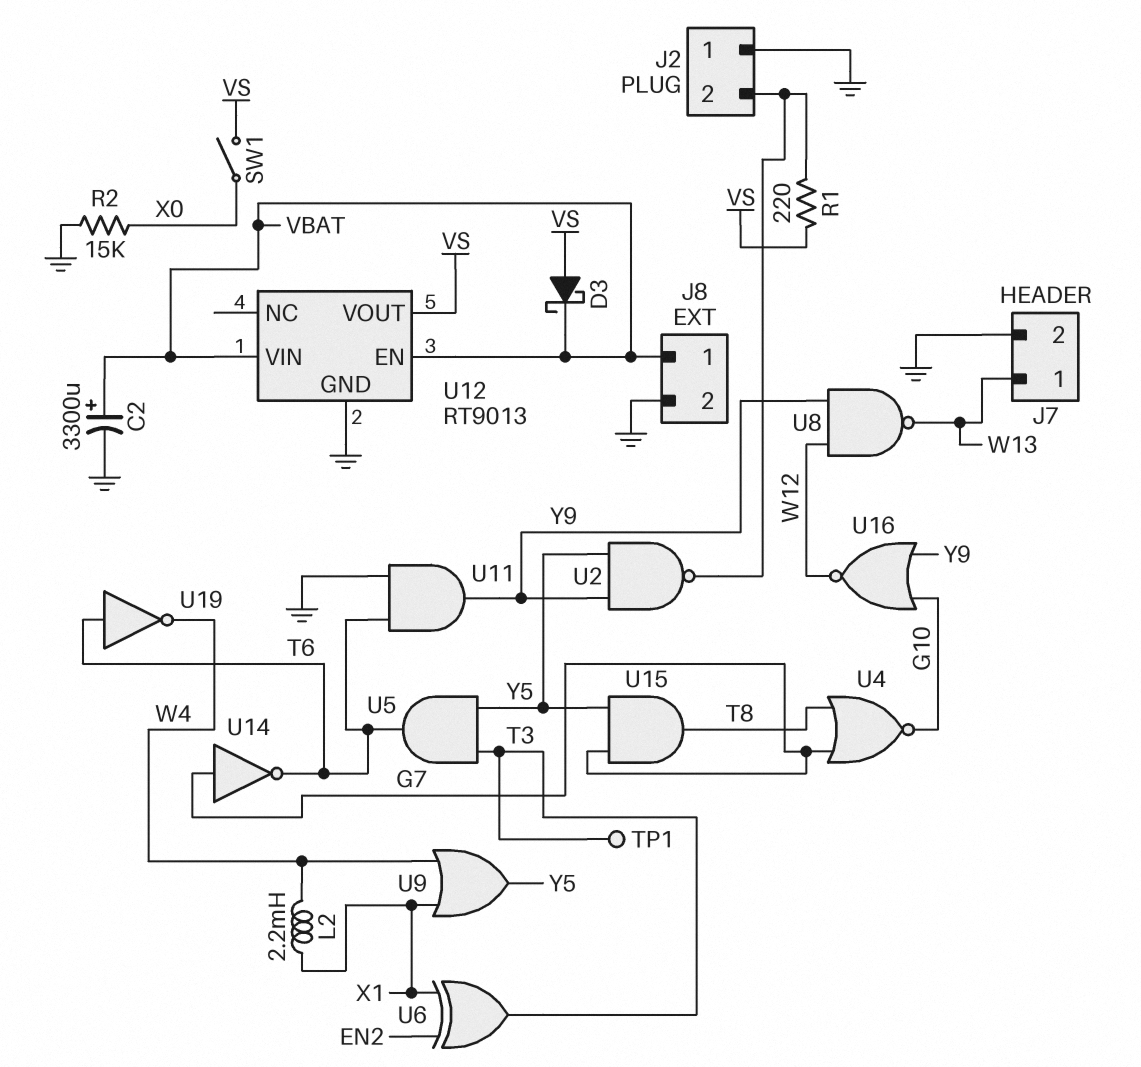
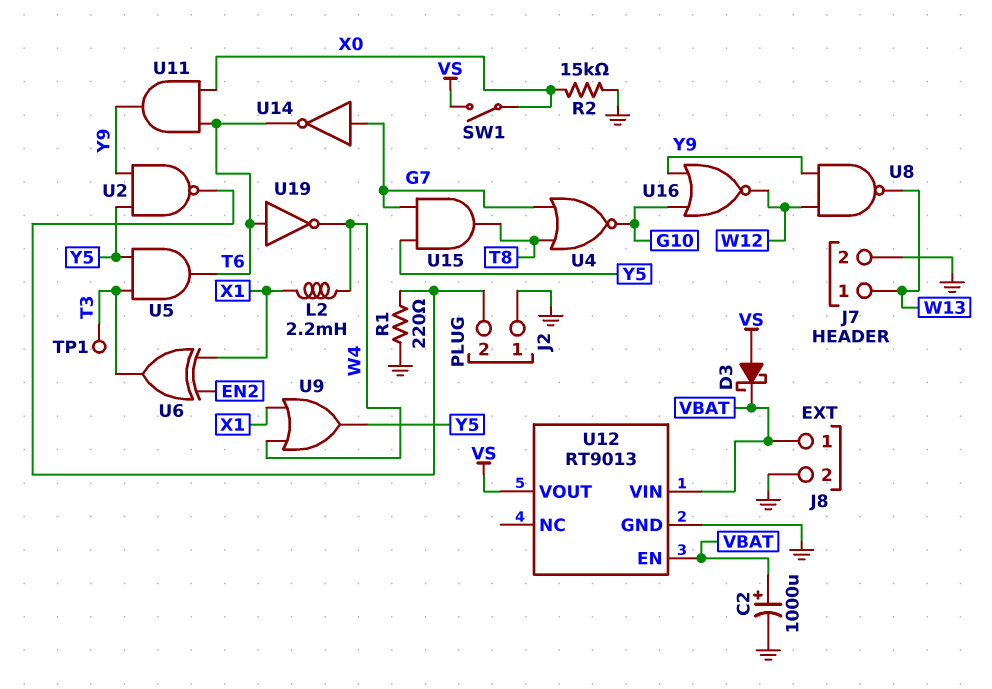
C2: 3300uF (plus VBAT, minus GND) -> 1000uF (plus VBAT, minus GND)
R1: 220 (J2/2, VS) -> 220 (GND, J2/2)
U11: AND (in GND, in T6, out Y9) -> AND (in T6, in X0, out Y9)

